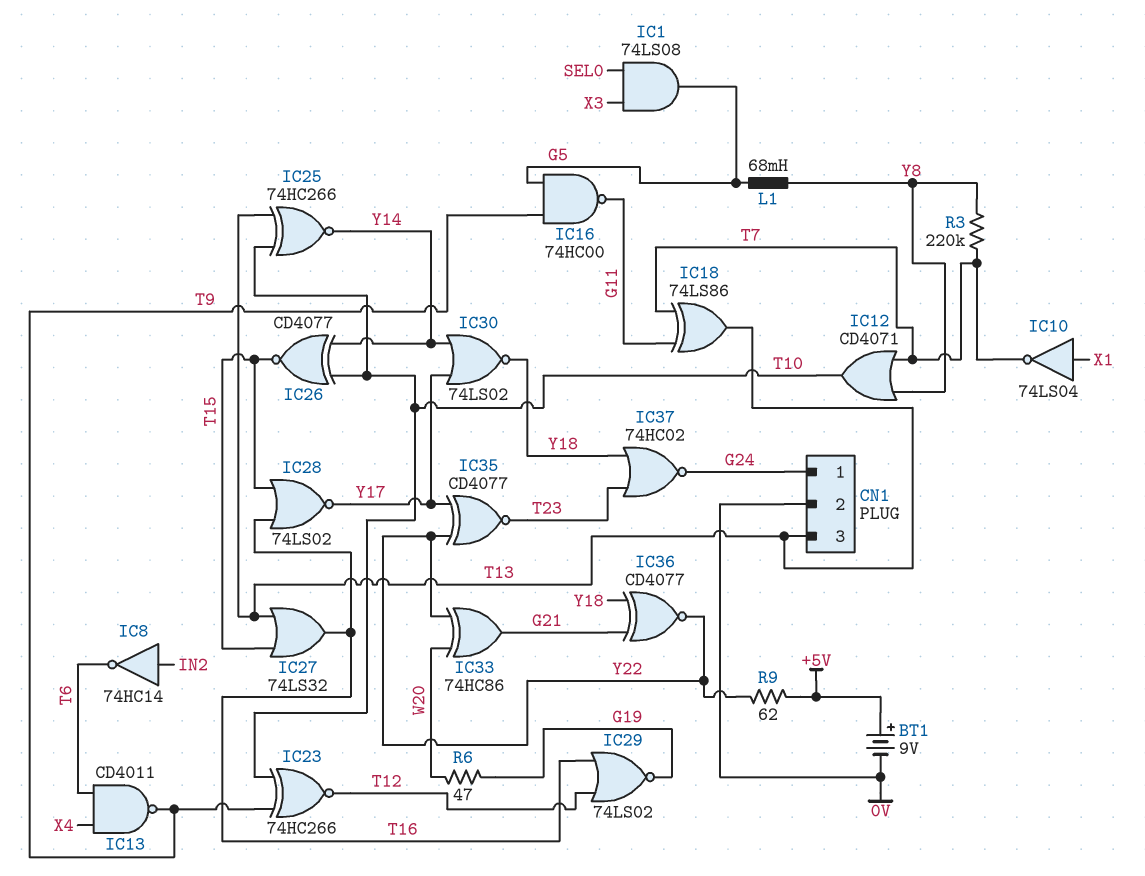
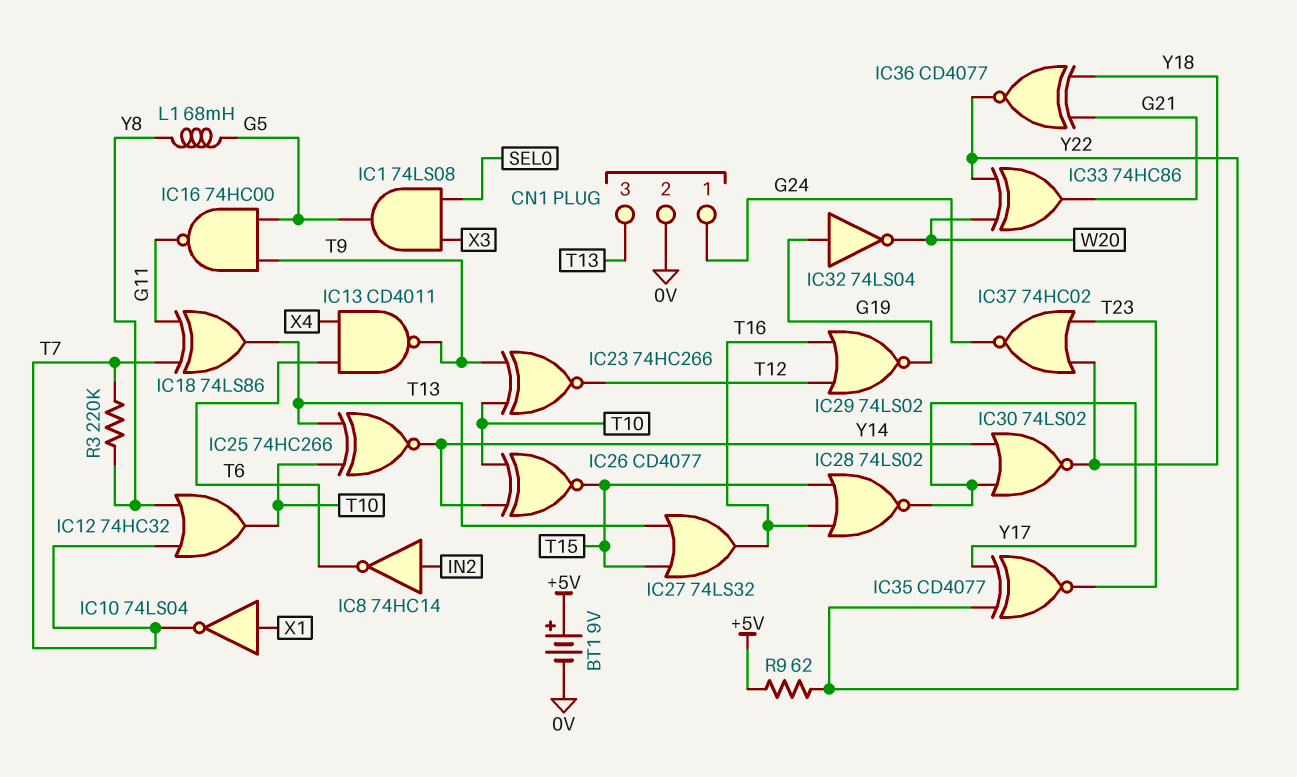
IC12: OR CD4071 (in T7, in Y8, out T10) -> OR 74HC32 (in T7, in Y8, out T10)
IC32: none -> NOT 74LS04 (in G19, out W20)
R6: 47 (G19, W20) -> none

